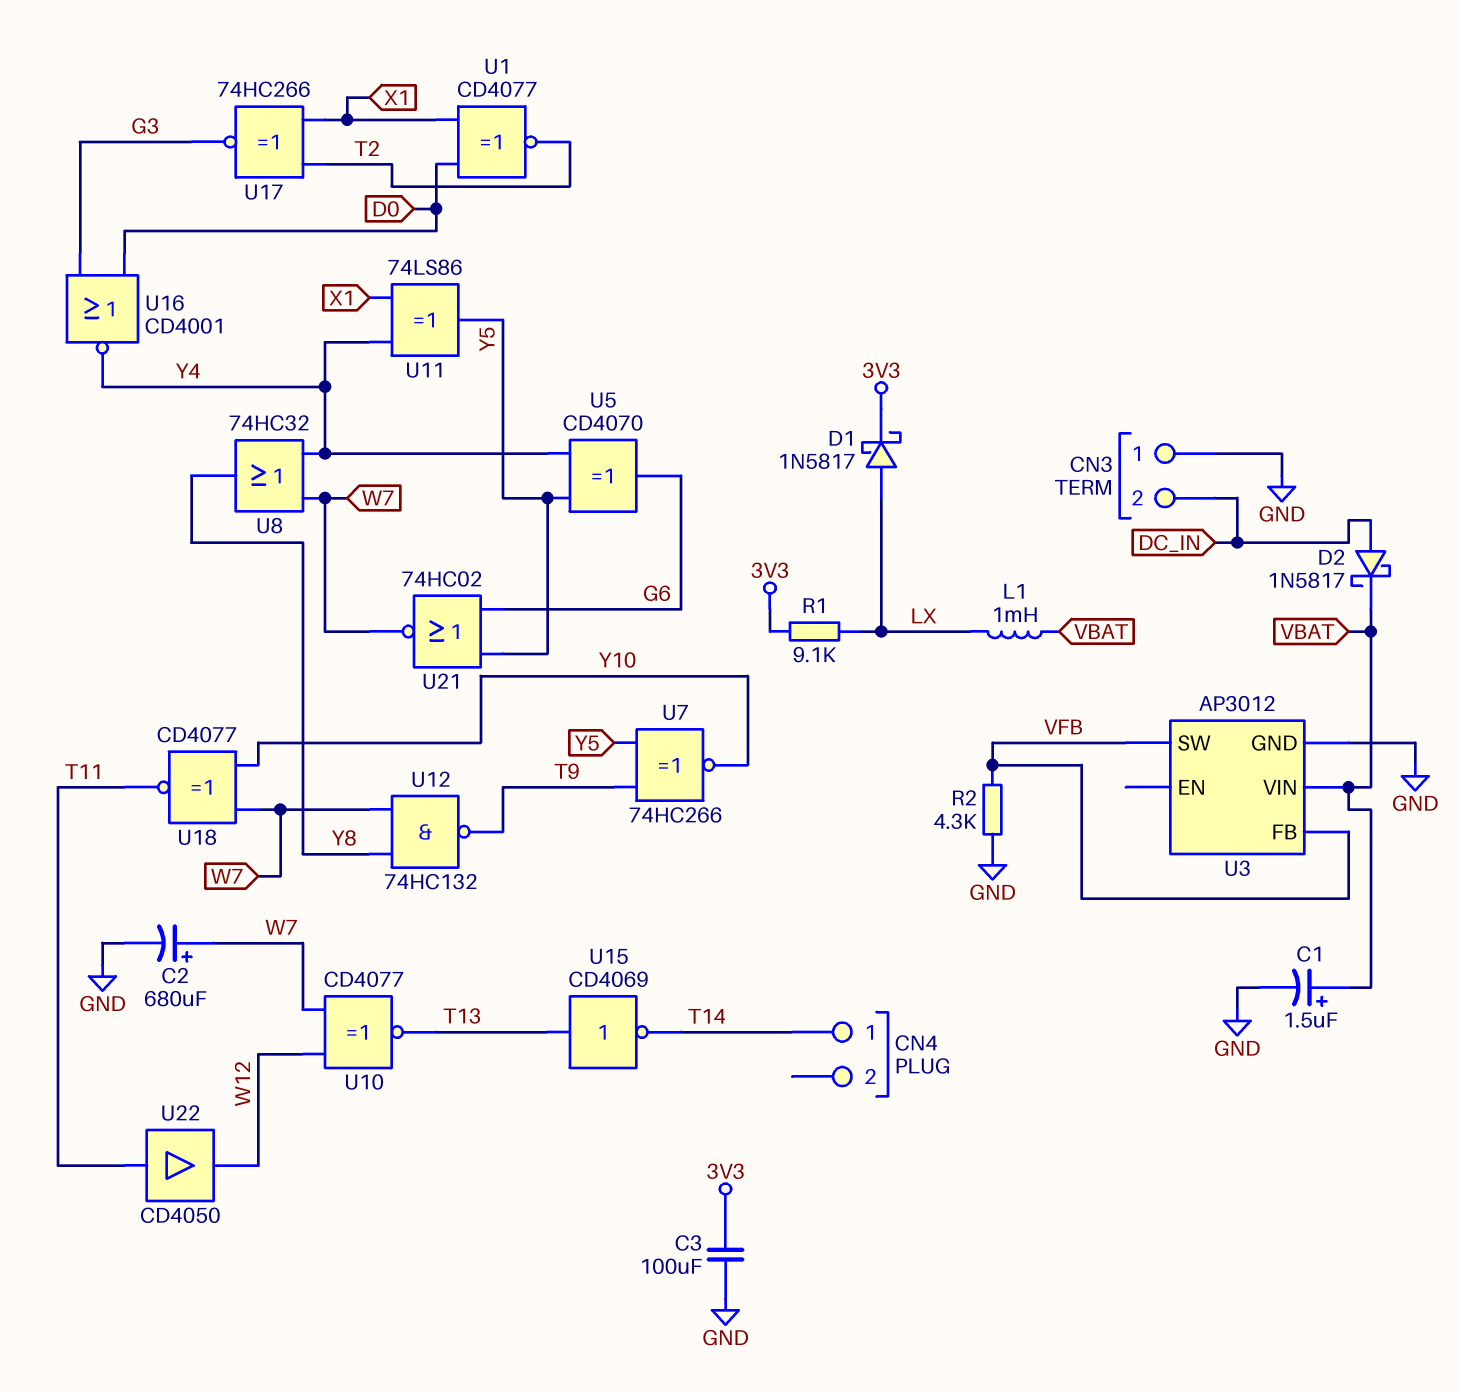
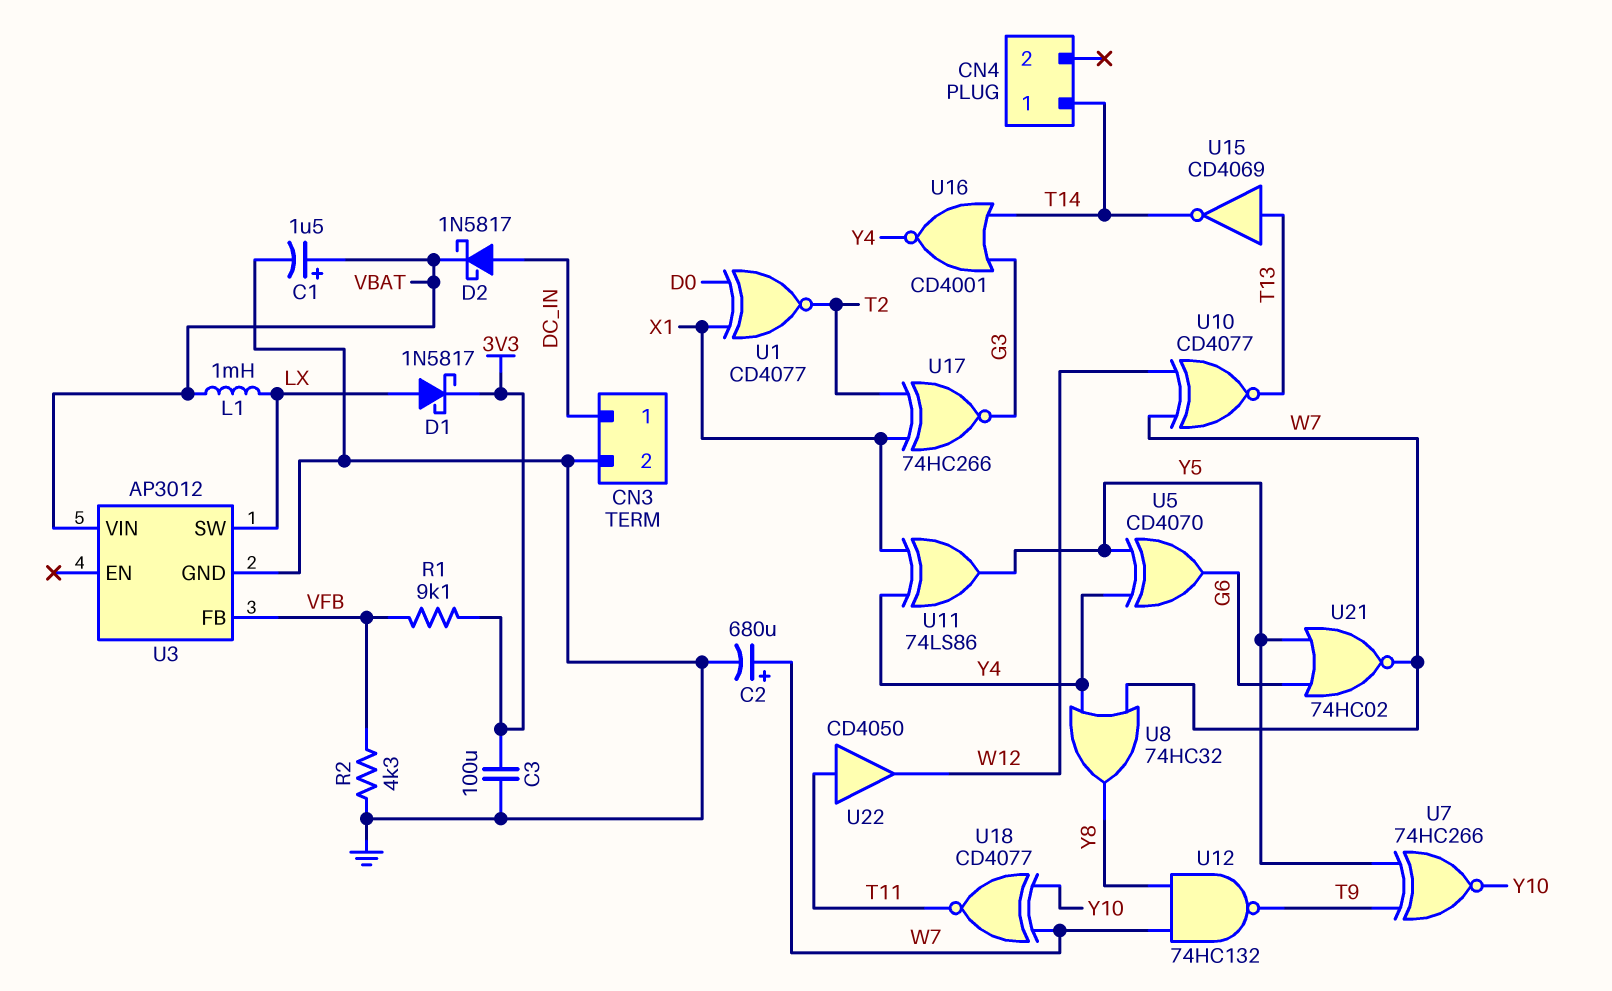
CN3 pin 1: GND -> DC_IN
CN3 pin 2: DC_IN -> GND
R1: 9.1k (3V3, LX) -> 9.1k (3V3, VFB)
U3 pin SW: VFB -> LX
U16: NOR CD4001 (in D0, in G3, out Y4) -> NOR CD4001 (in G3, in T14, out Y4)

